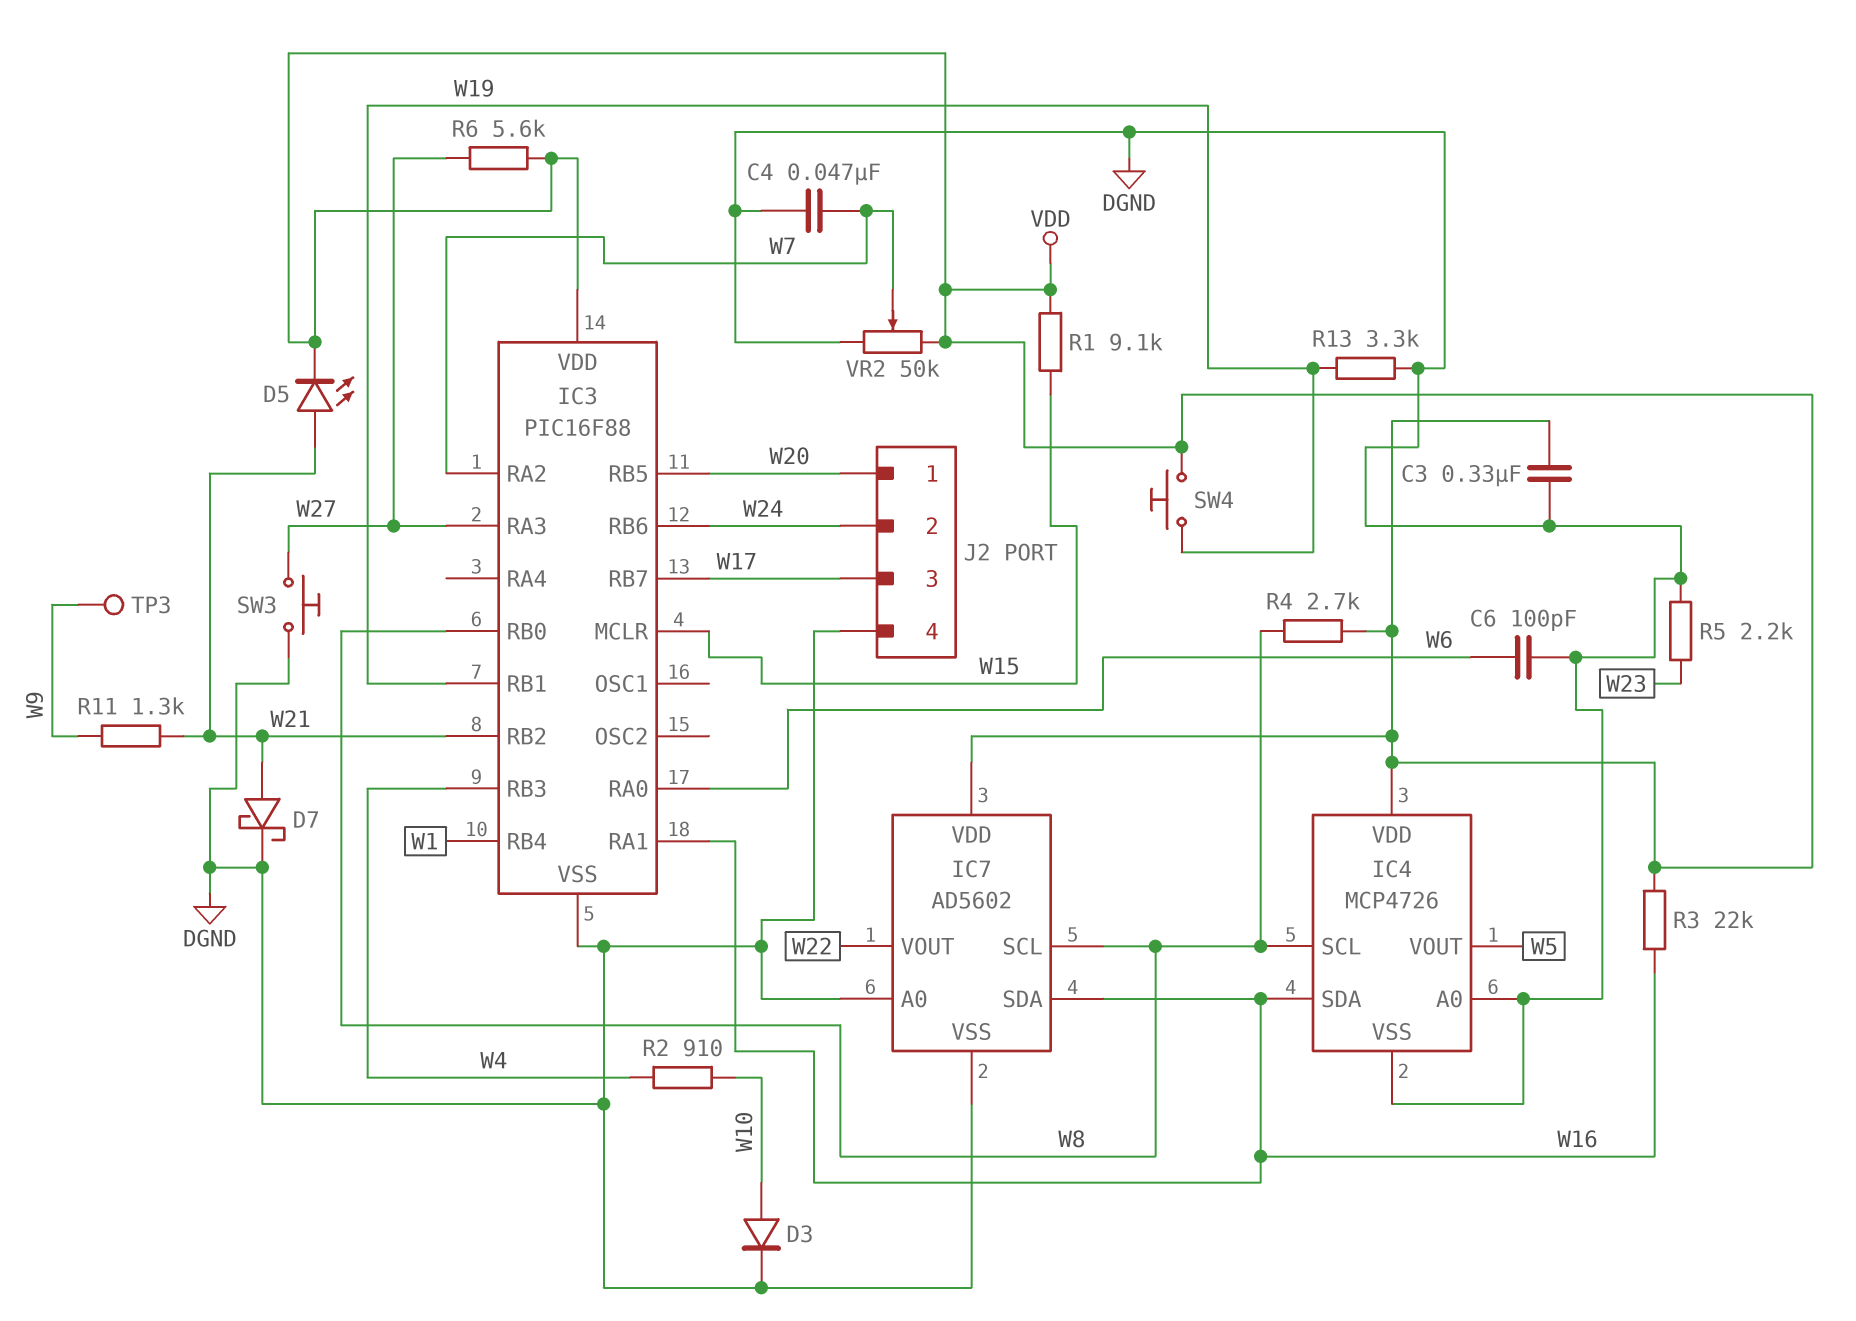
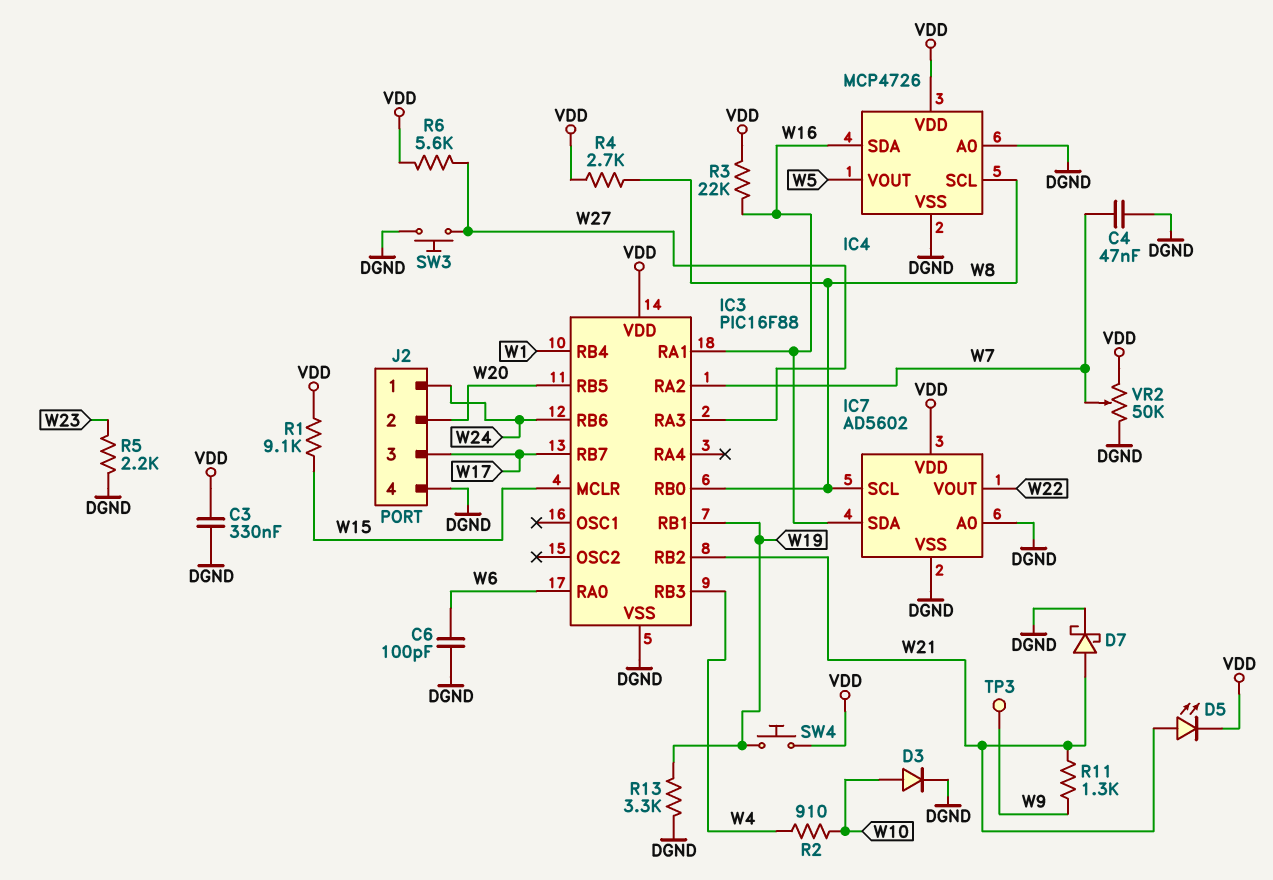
J2 pin 1: W20 -> W24
J2 pin 2: W24 -> W20

